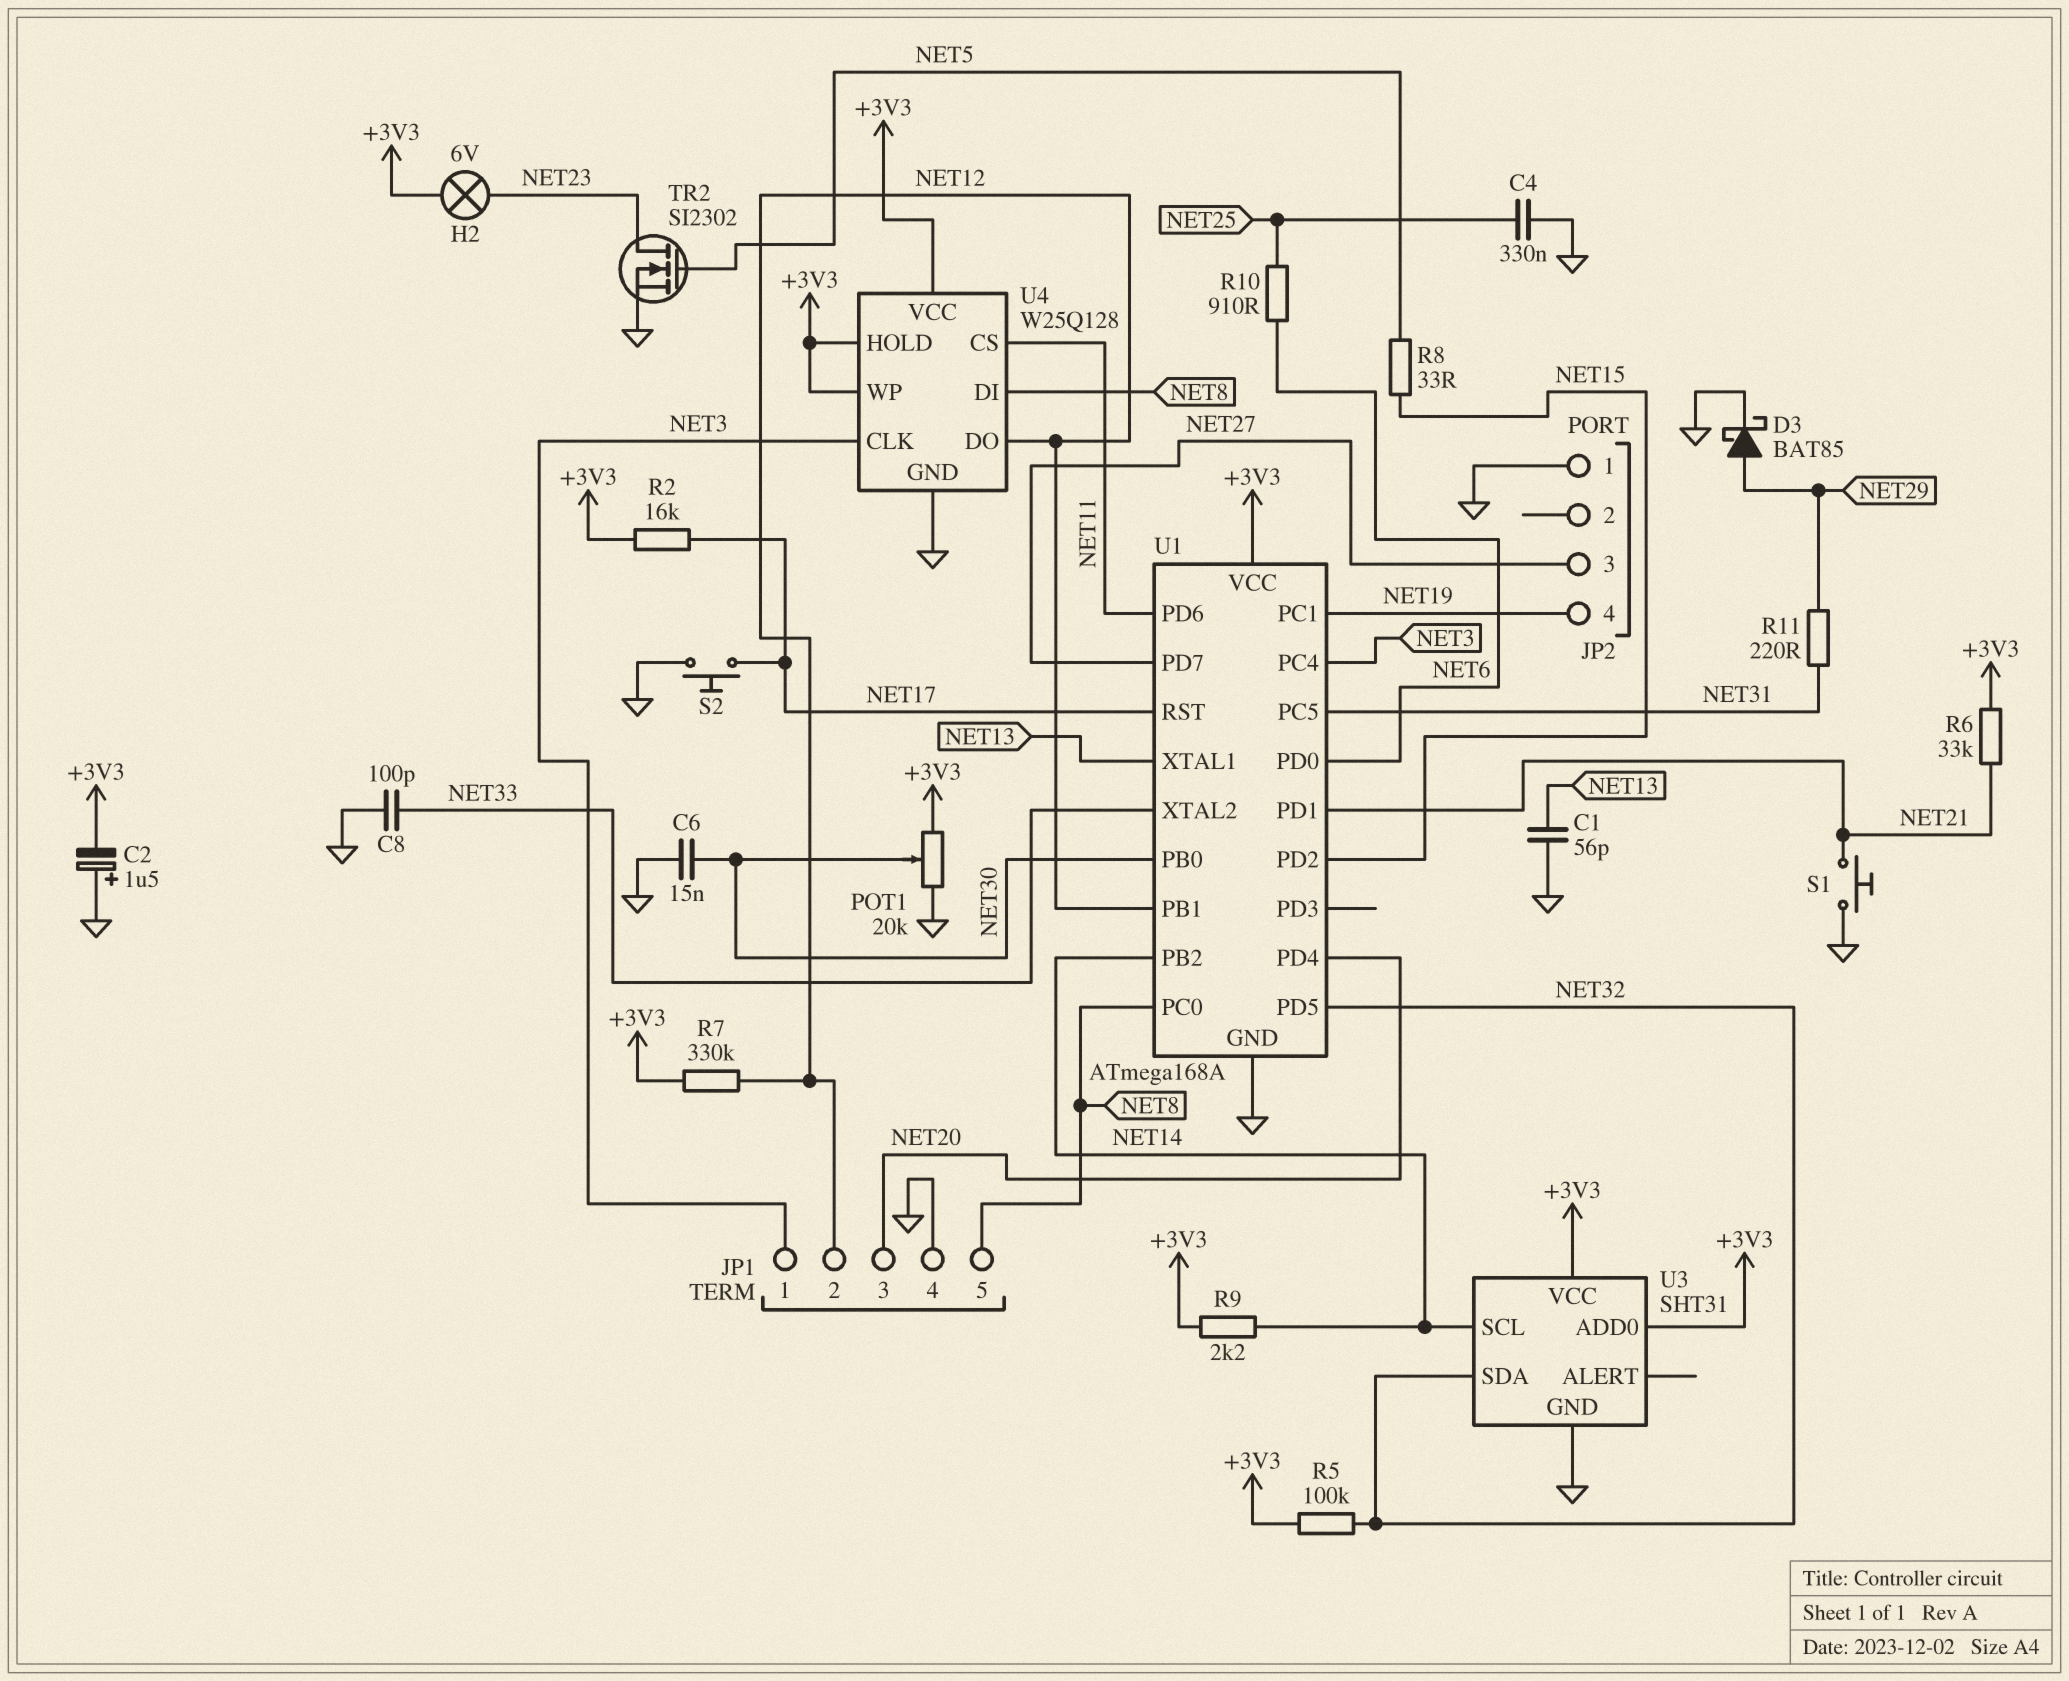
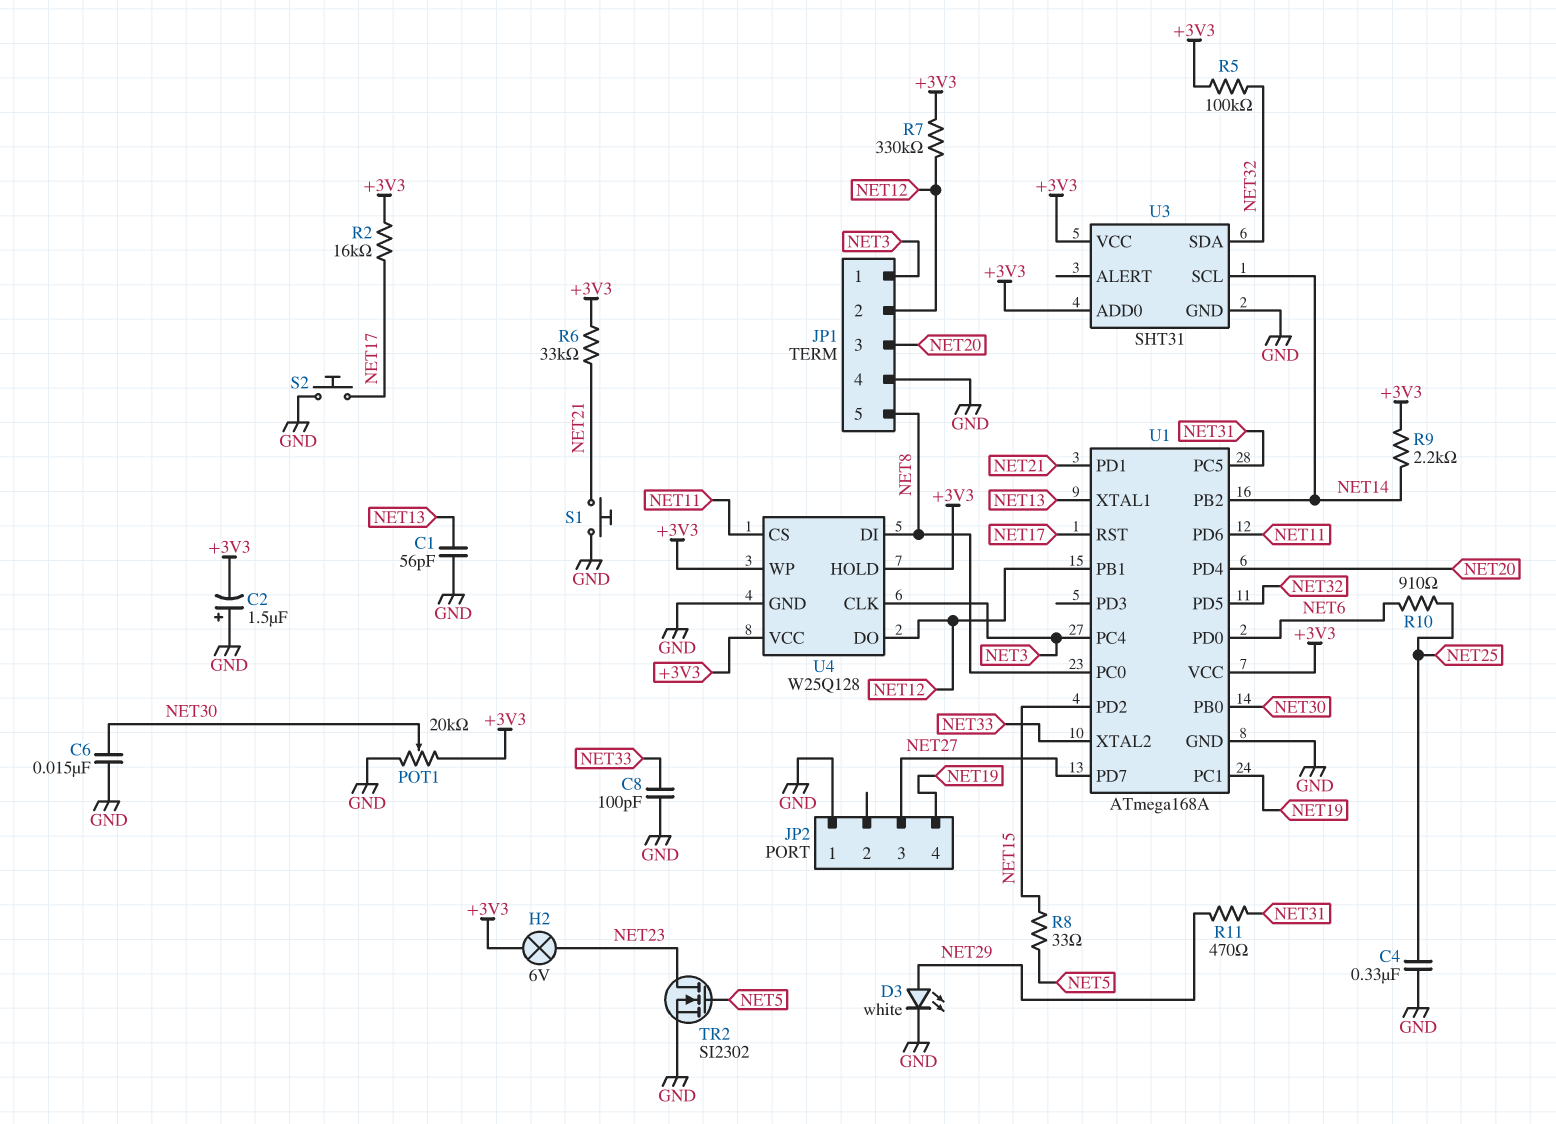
D3: schottky BAT85 (A NET29, K GND) -> LED white (A NET29, K GND)
R11: 220 (NET29, NET31) -> 470 (NET29, NET31)

